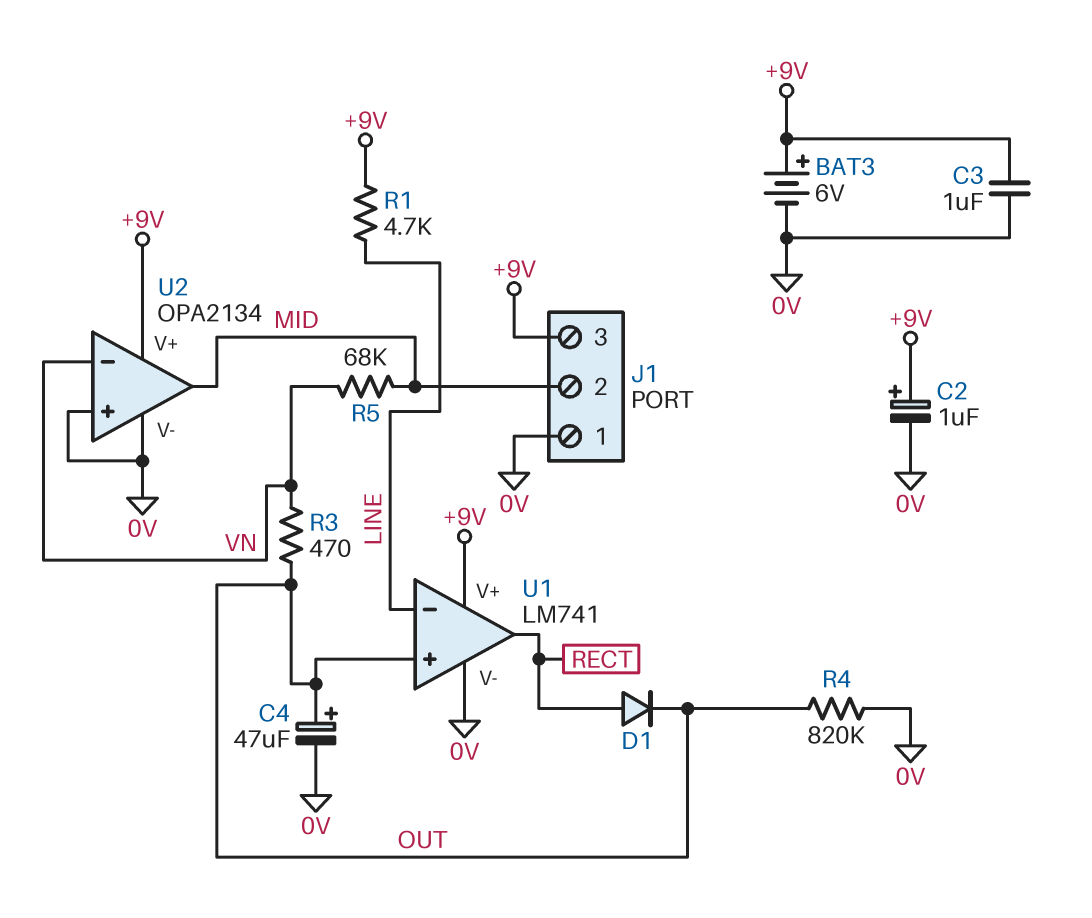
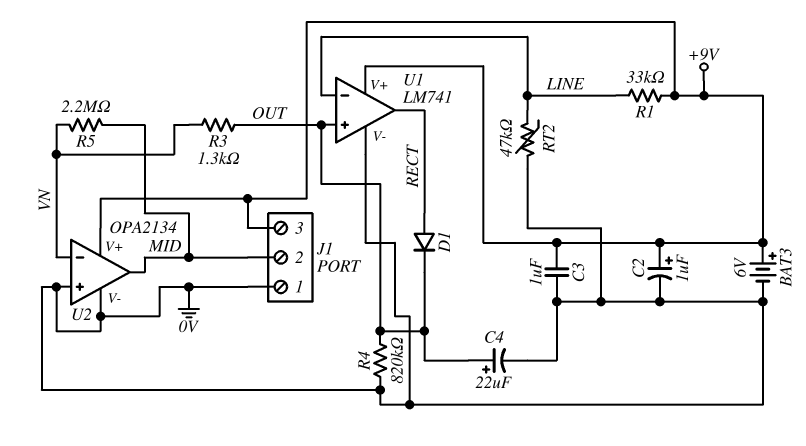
C4: 47uF (plus OUT, minus 0V) -> 22uF (plus OUT, minus 0V)
R1: 4.7k (+9V, LINE) -> 33k (+9V, LINE)
R3: 470 (OUT, VN) -> 1.3k (OUT, VN)
R5: 68k (MID, VN) -> 2.2M (MID, VN)
RT2: none -> 47k (0V, LINE)

